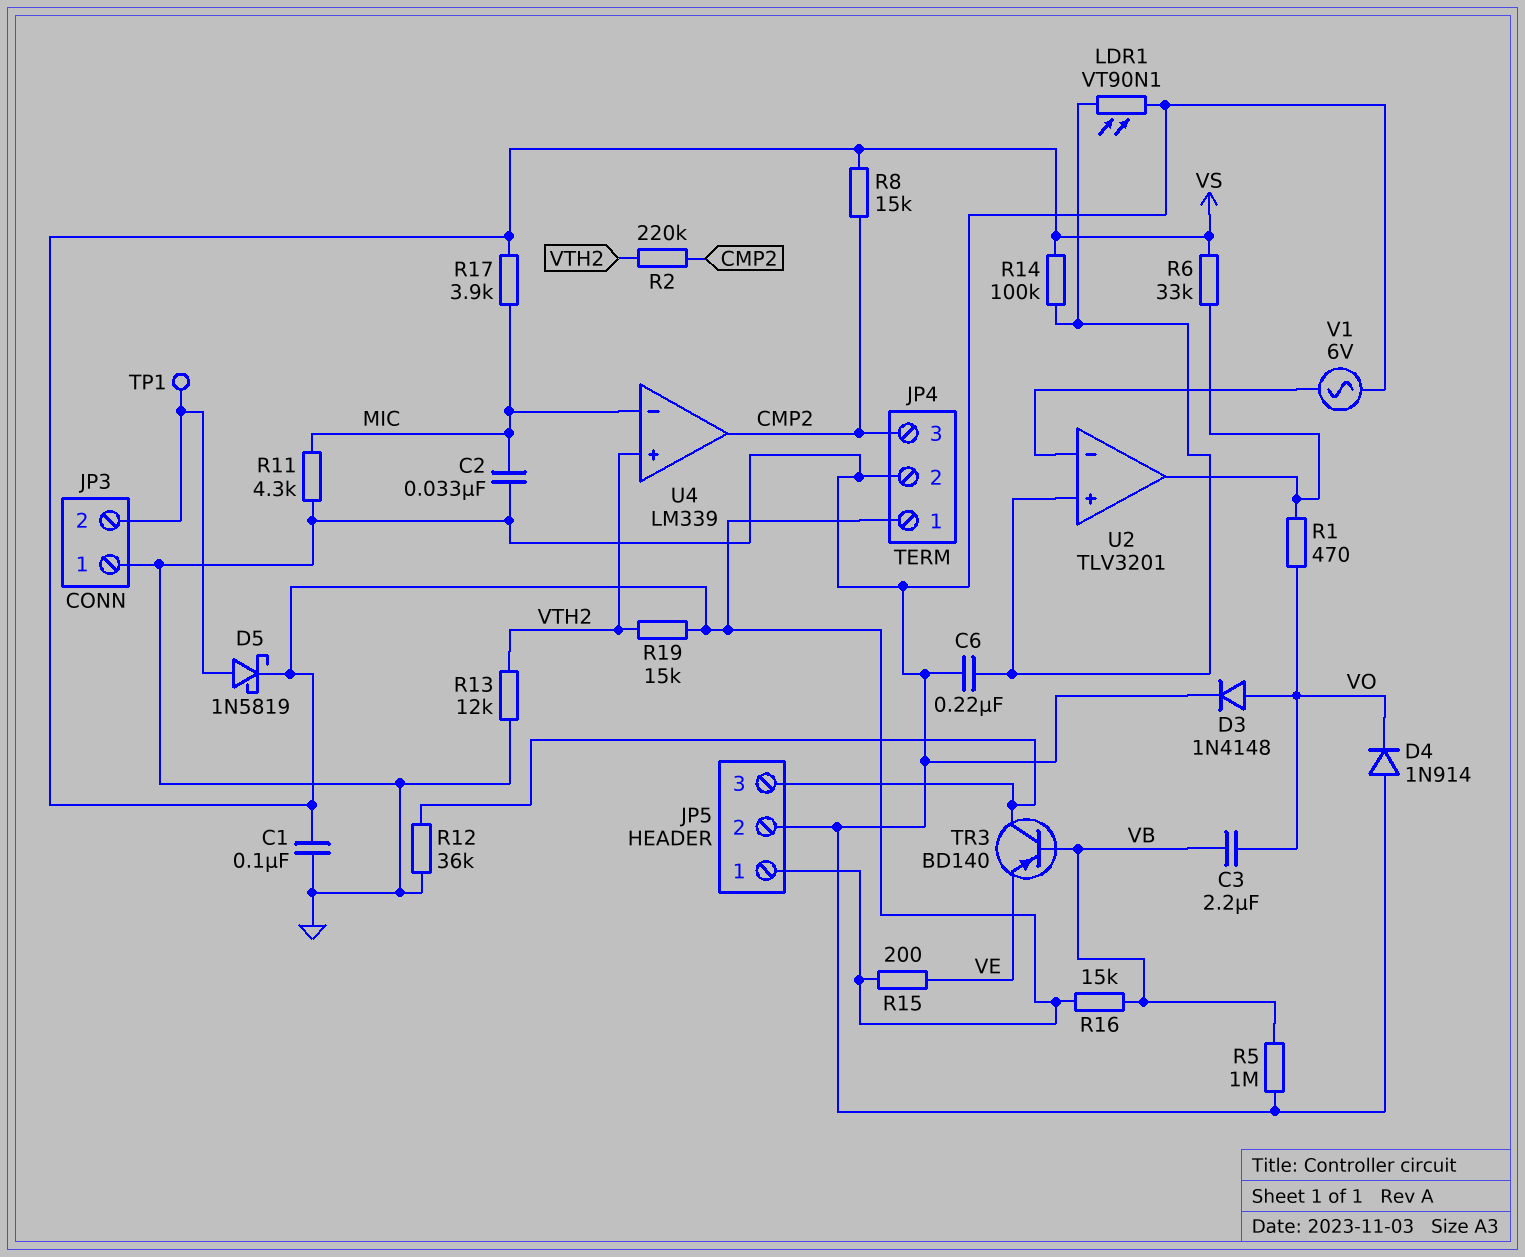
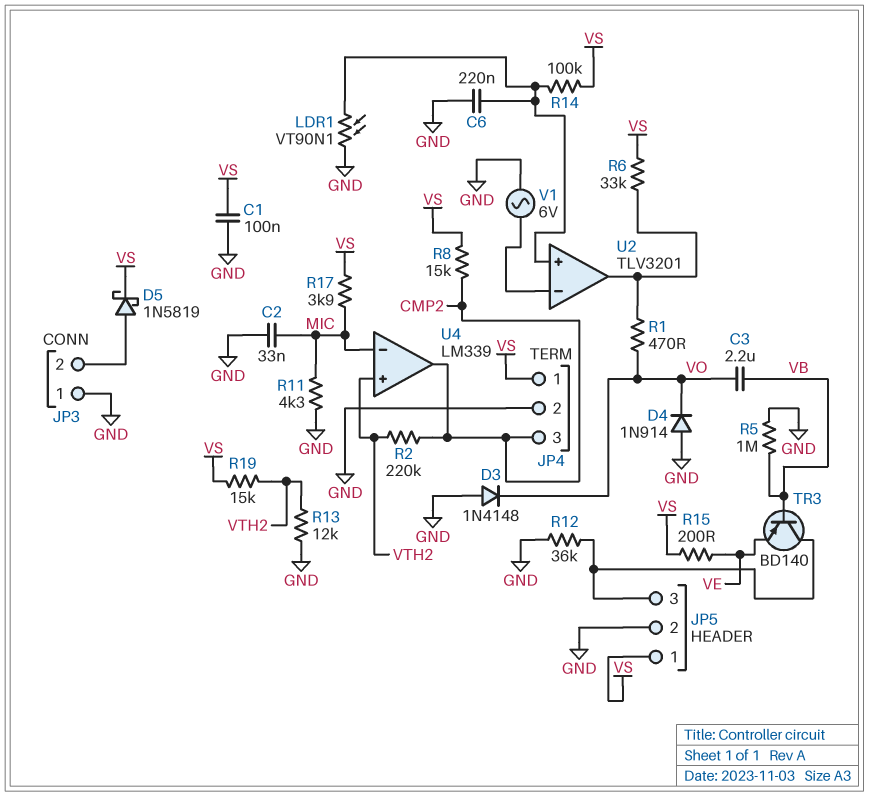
D3: diode 1N4148 (A VO, K GND) -> diode 1N4148 (A GND, K VO)
R16: 15k (VB, VS) -> none
TP1: test point (JP3/2) -> none

